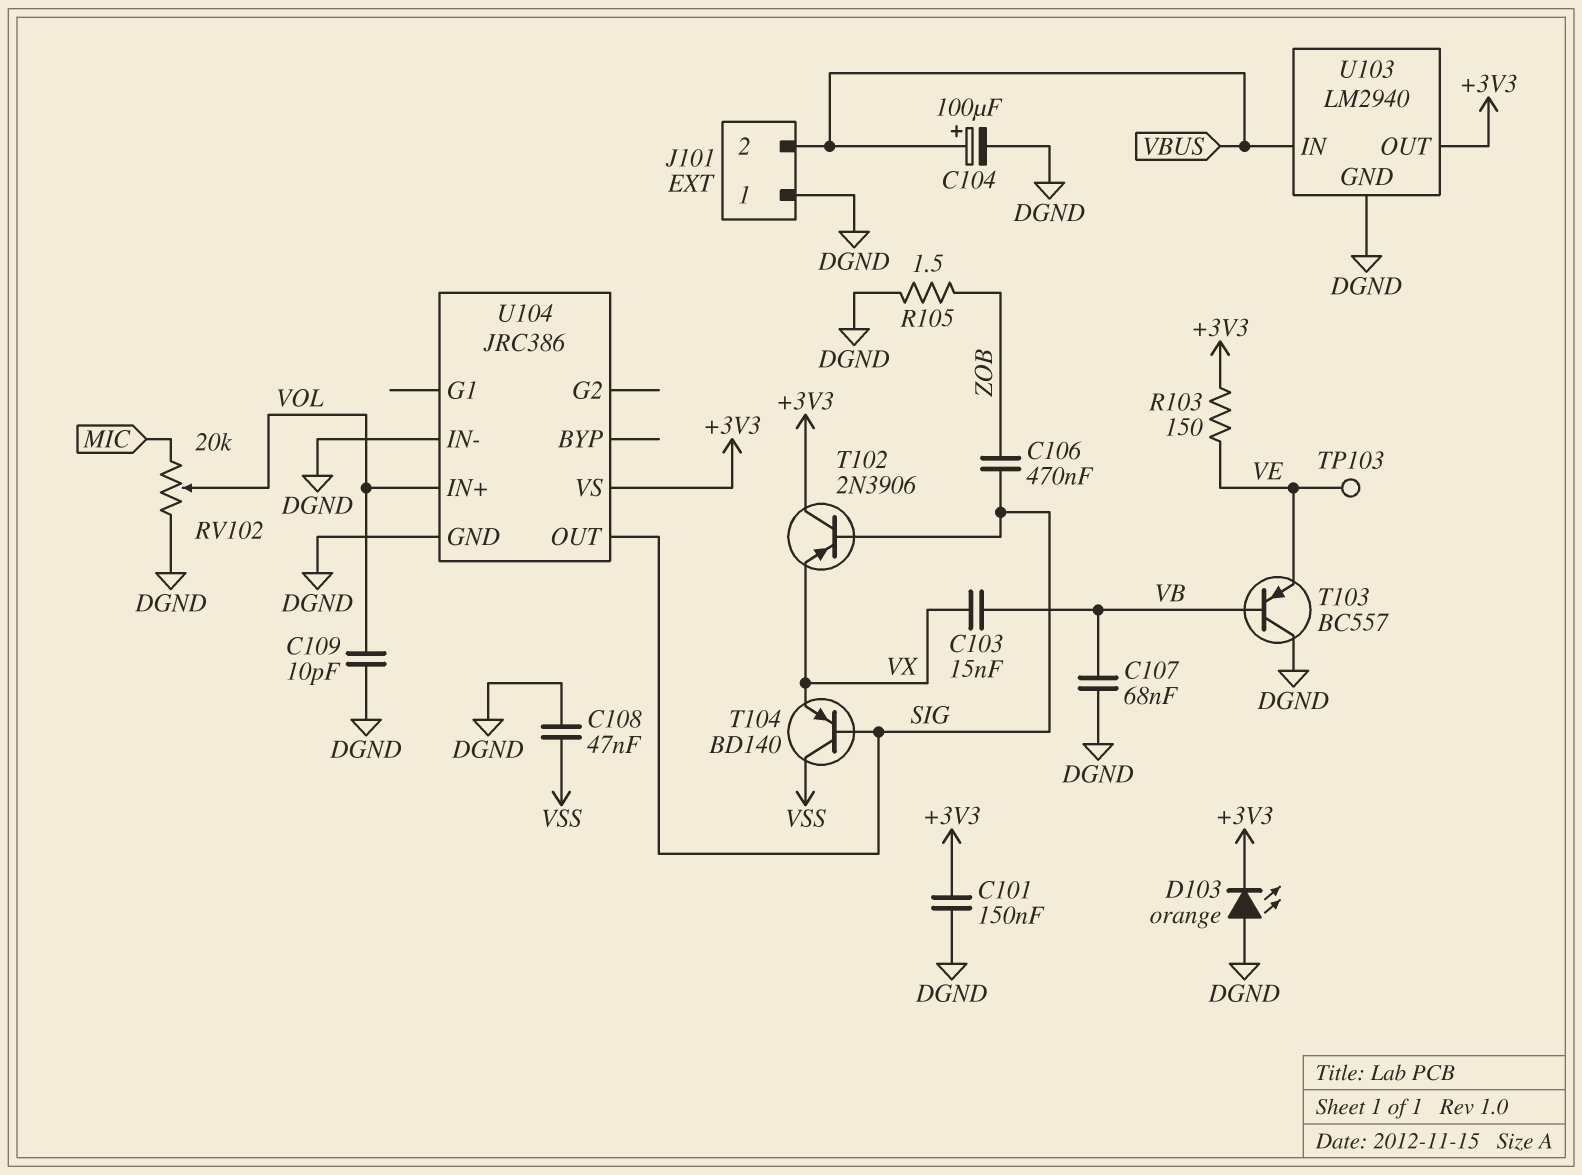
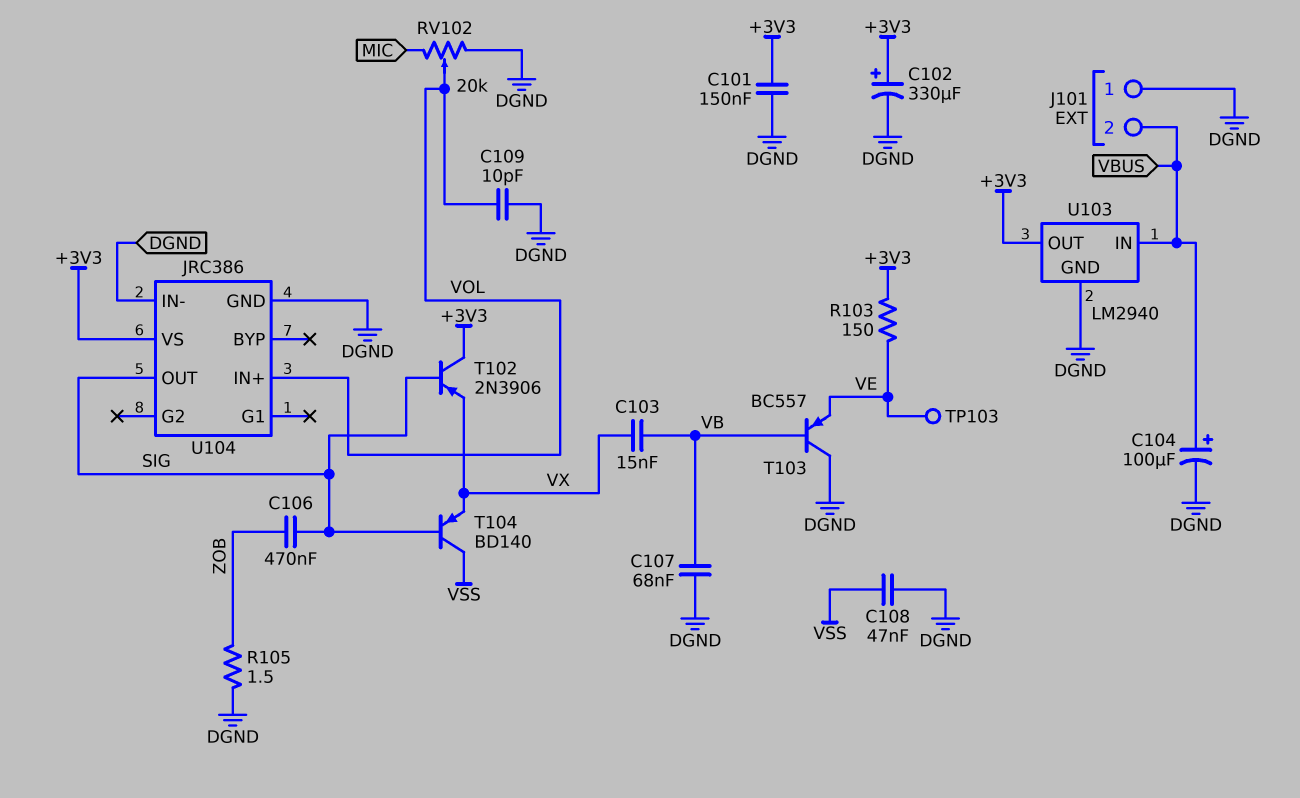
C102: none -> 330uF (plus +3V3, minus DGND)
D103: LED orange (A DGND, K +3V3) -> none

